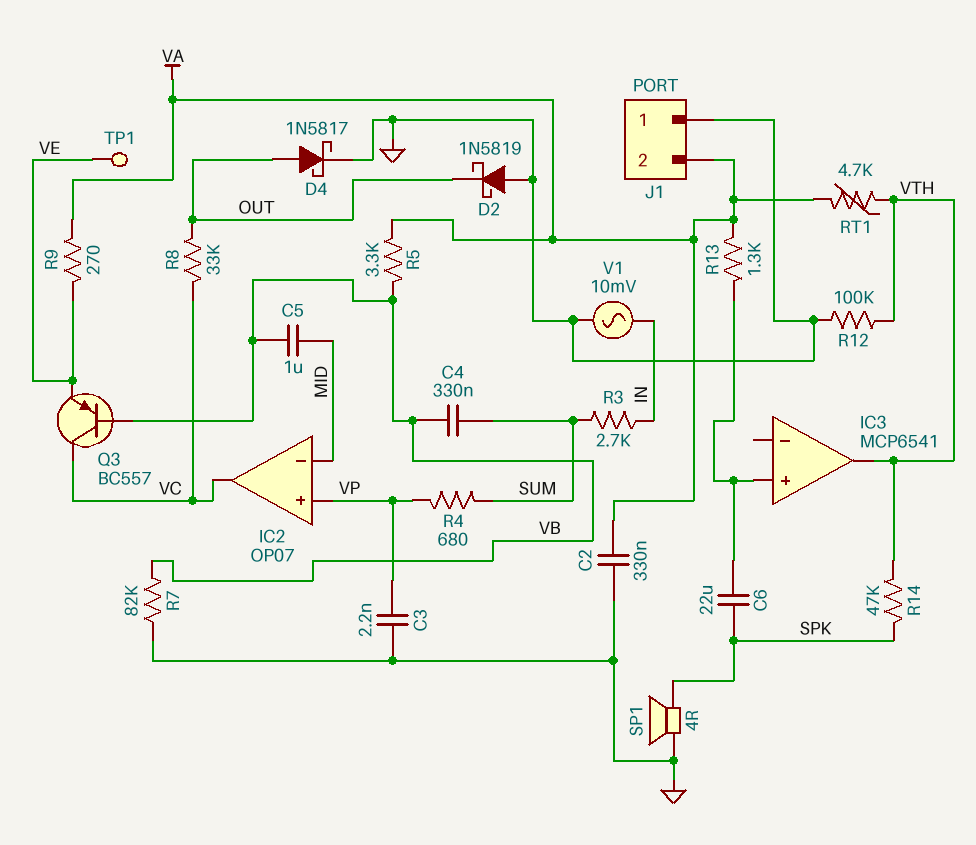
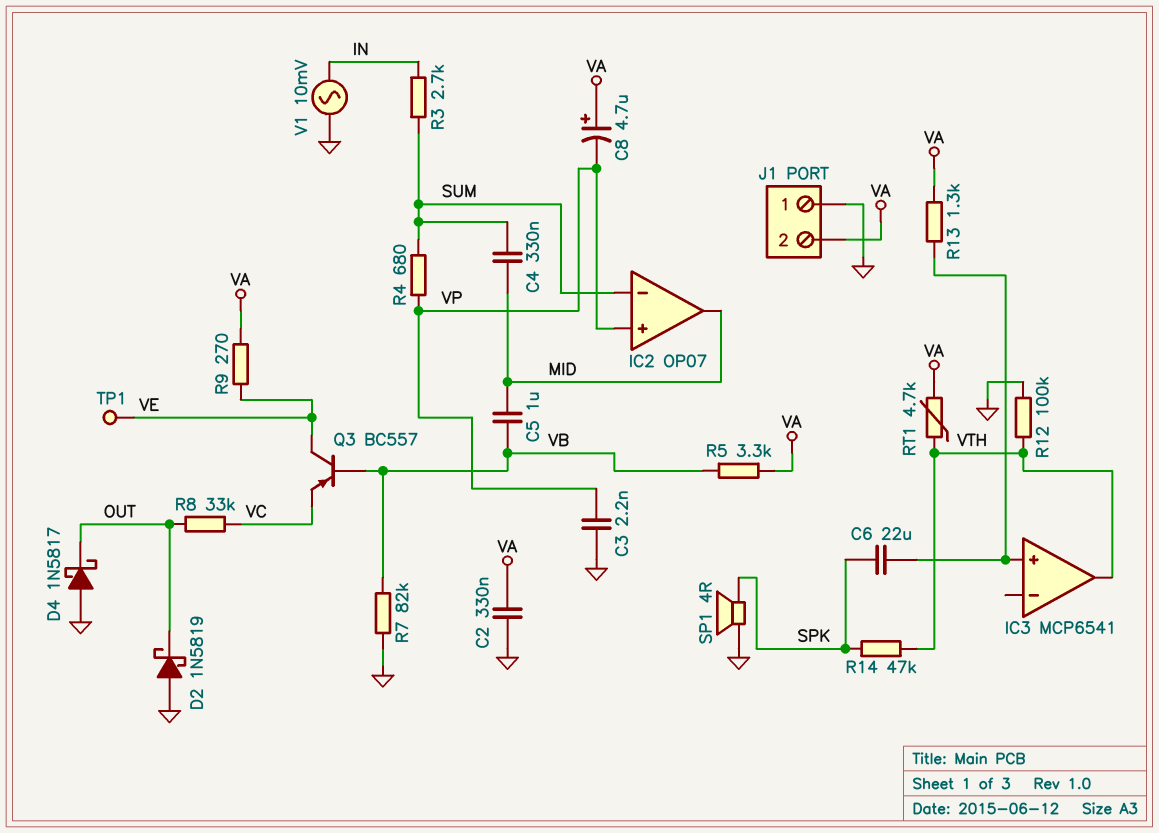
C4: 330nF (SUM, VB) -> 330nF (MID, SUM)
C8: none -> 4.7uF (plus VA, minus VP)
D4: schottky 1N5817 (A OUT, K GND) -> schottky 1N5817 (A GND, K OUT)
IC2 pin in-: MID -> SUM
IC2 pin out: VC -> MID
Q3: PNP BC557 (B VB, C VC, E VE) -> PNP BC557 (B VB, C VE, E VC)

